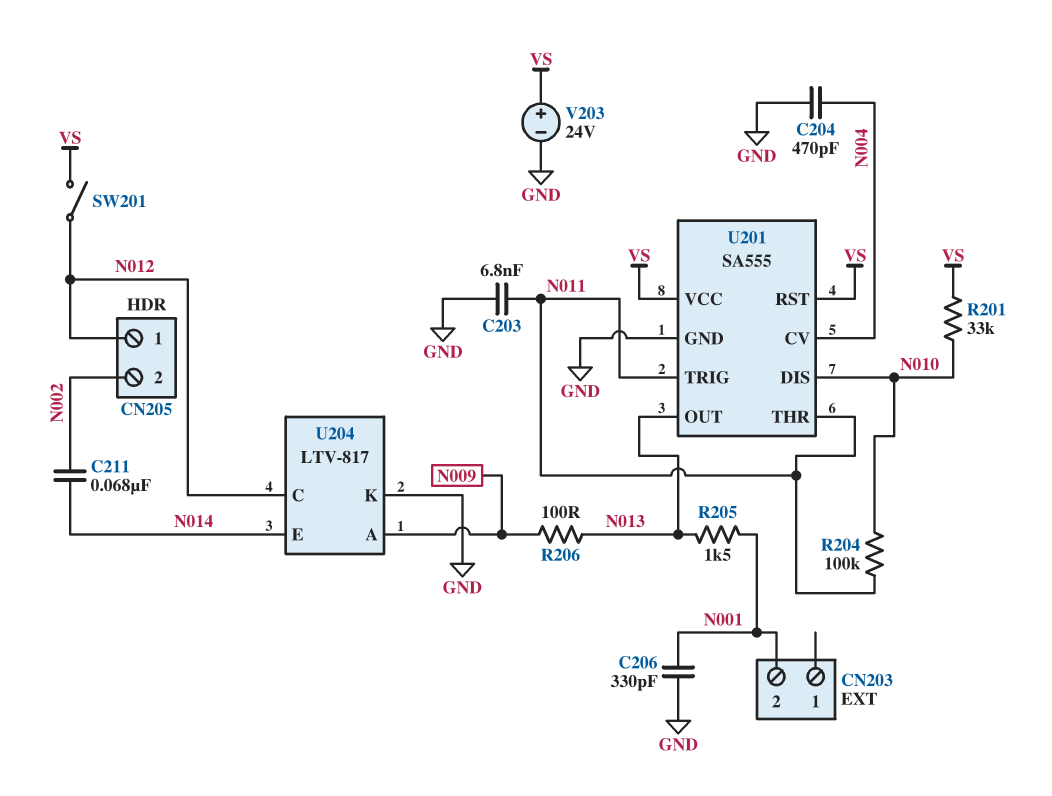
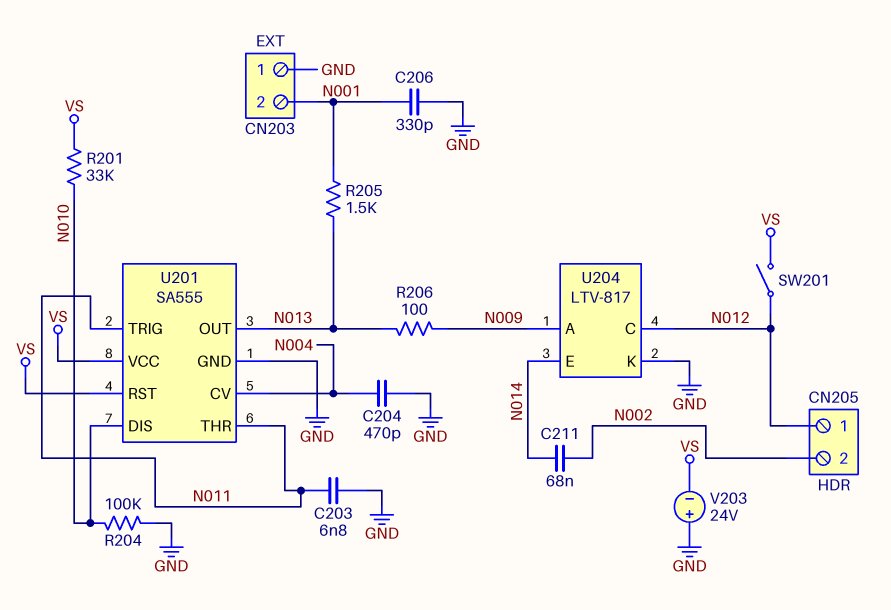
CN203 pin 1: none -> GND
R204: 100k (N010, N011) -> 100k (GND, N010)
V203: 24V (plus VS, minus GND) -> 24V (plus GND, minus VS)

